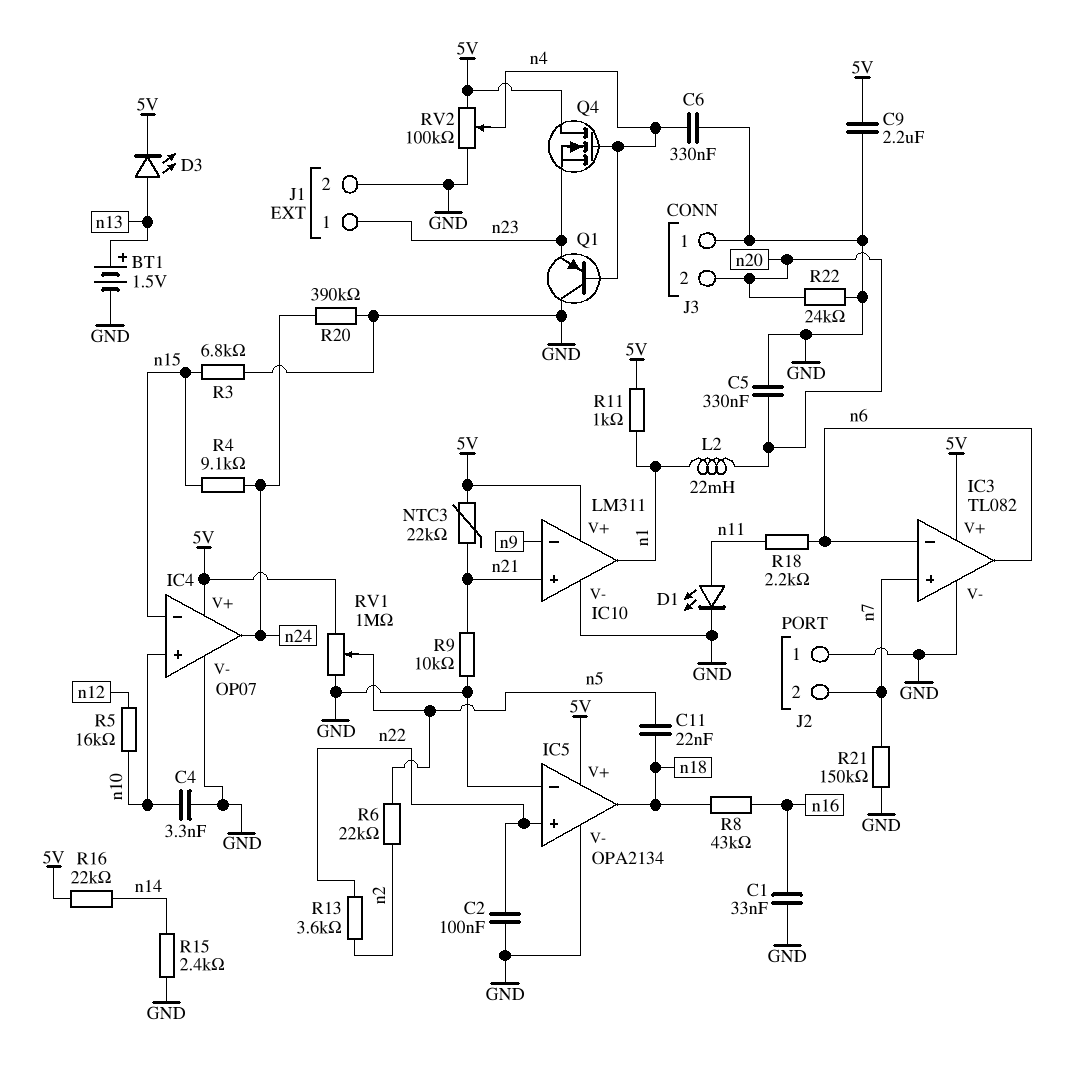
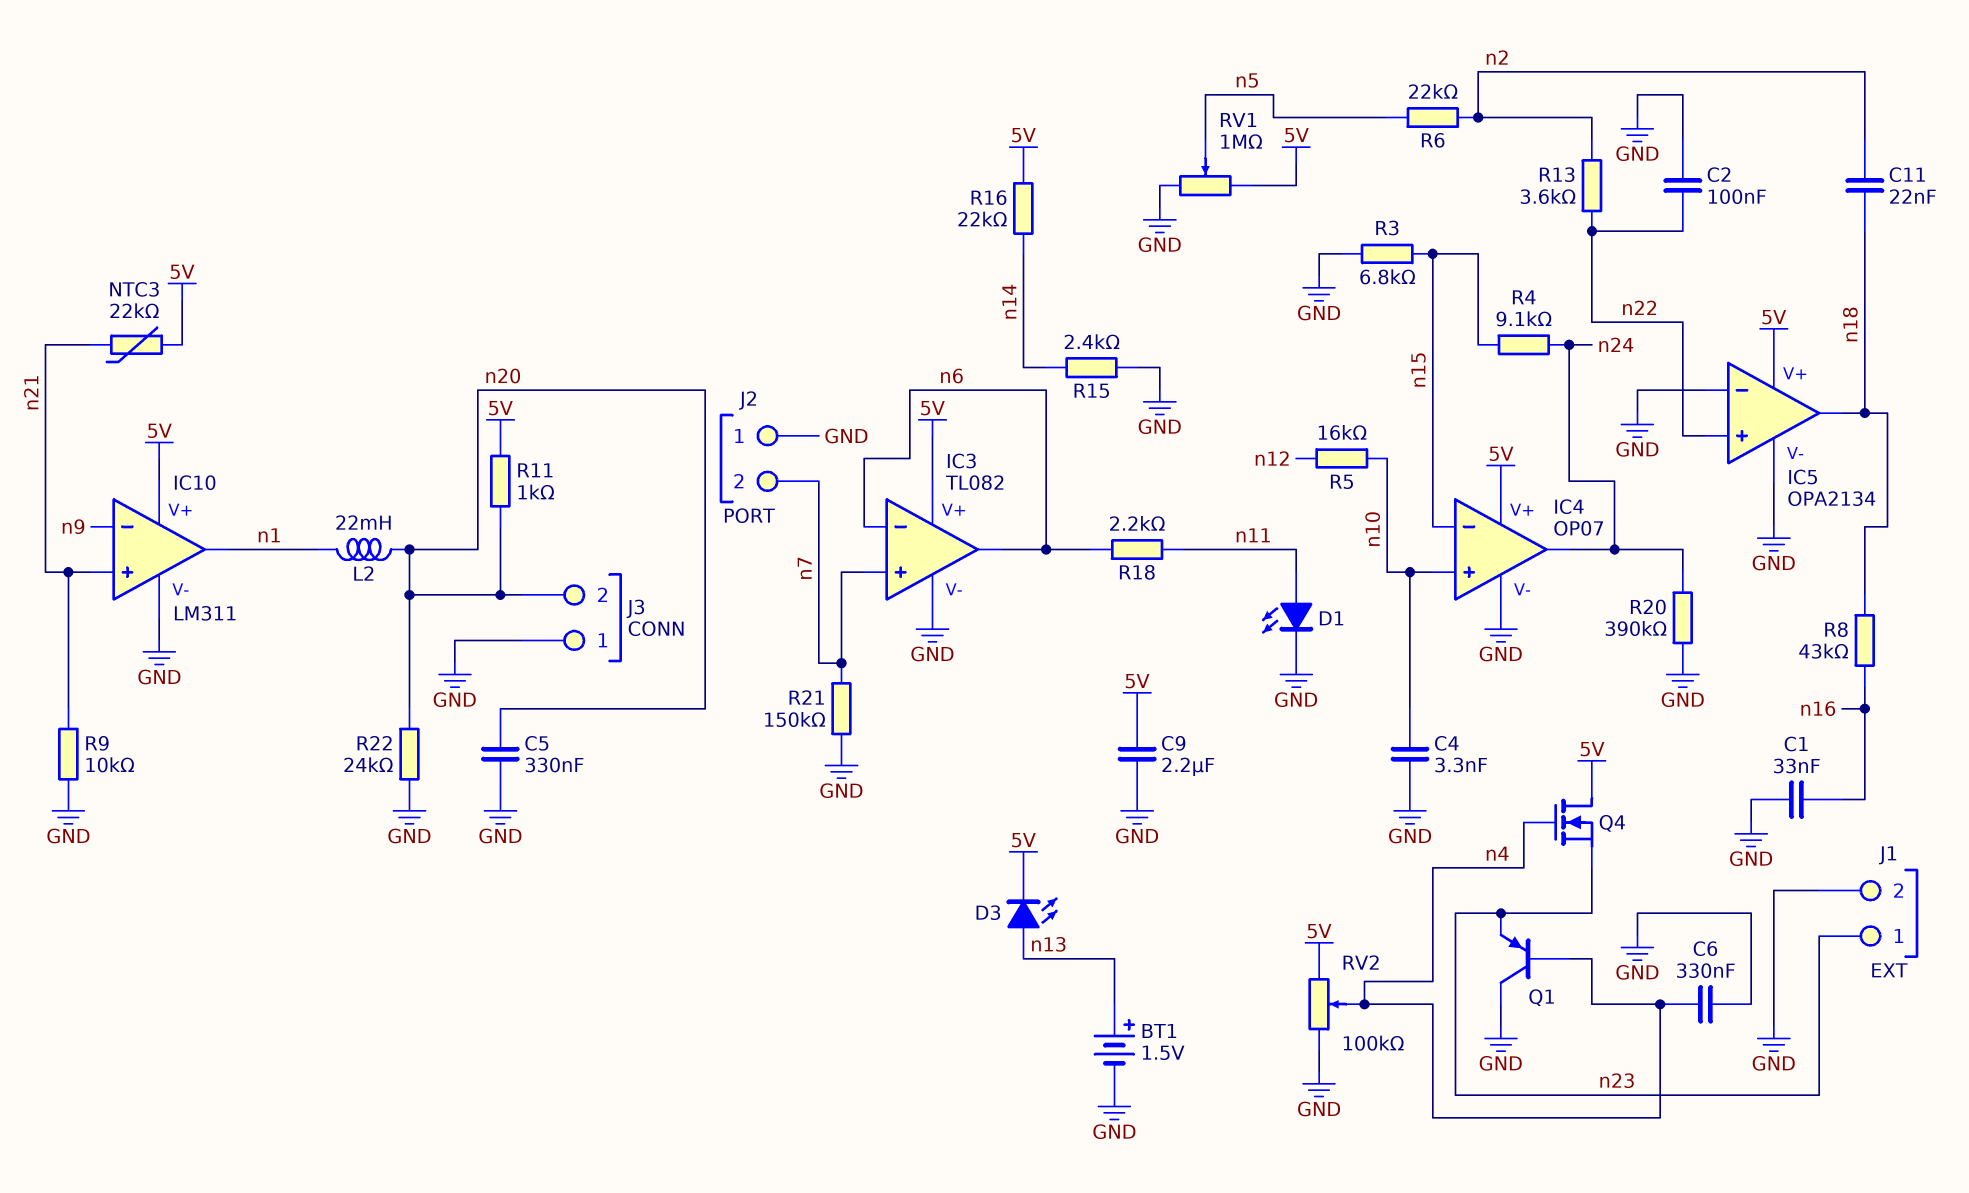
C11: 22nF (n5, n18) -> 22nF (n2, n18)
R11: 1k (5V, n1) -> 1k (5V, n20)

